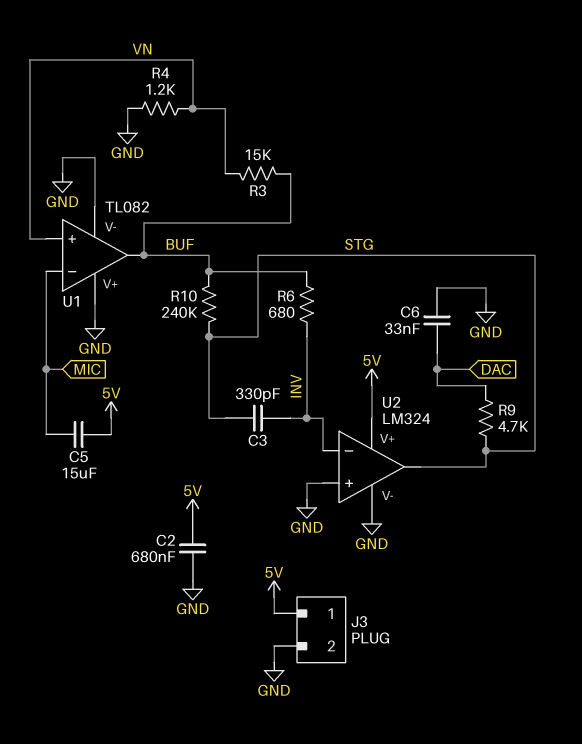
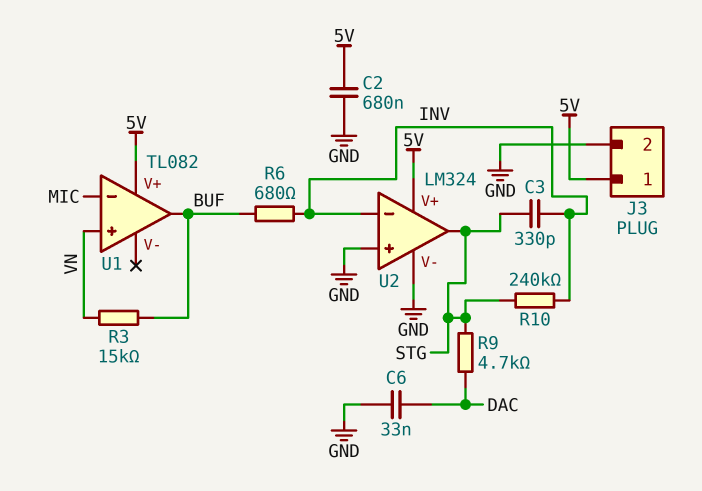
C5: 15uF (5V, MIC) -> none
R4: 1.2k (GND, VN) -> none
R10: 240k (BUF, STG) -> 240k (INV, STG)
U1 pin V+: GND -> 5V
U1 pin V-: GND -> none

